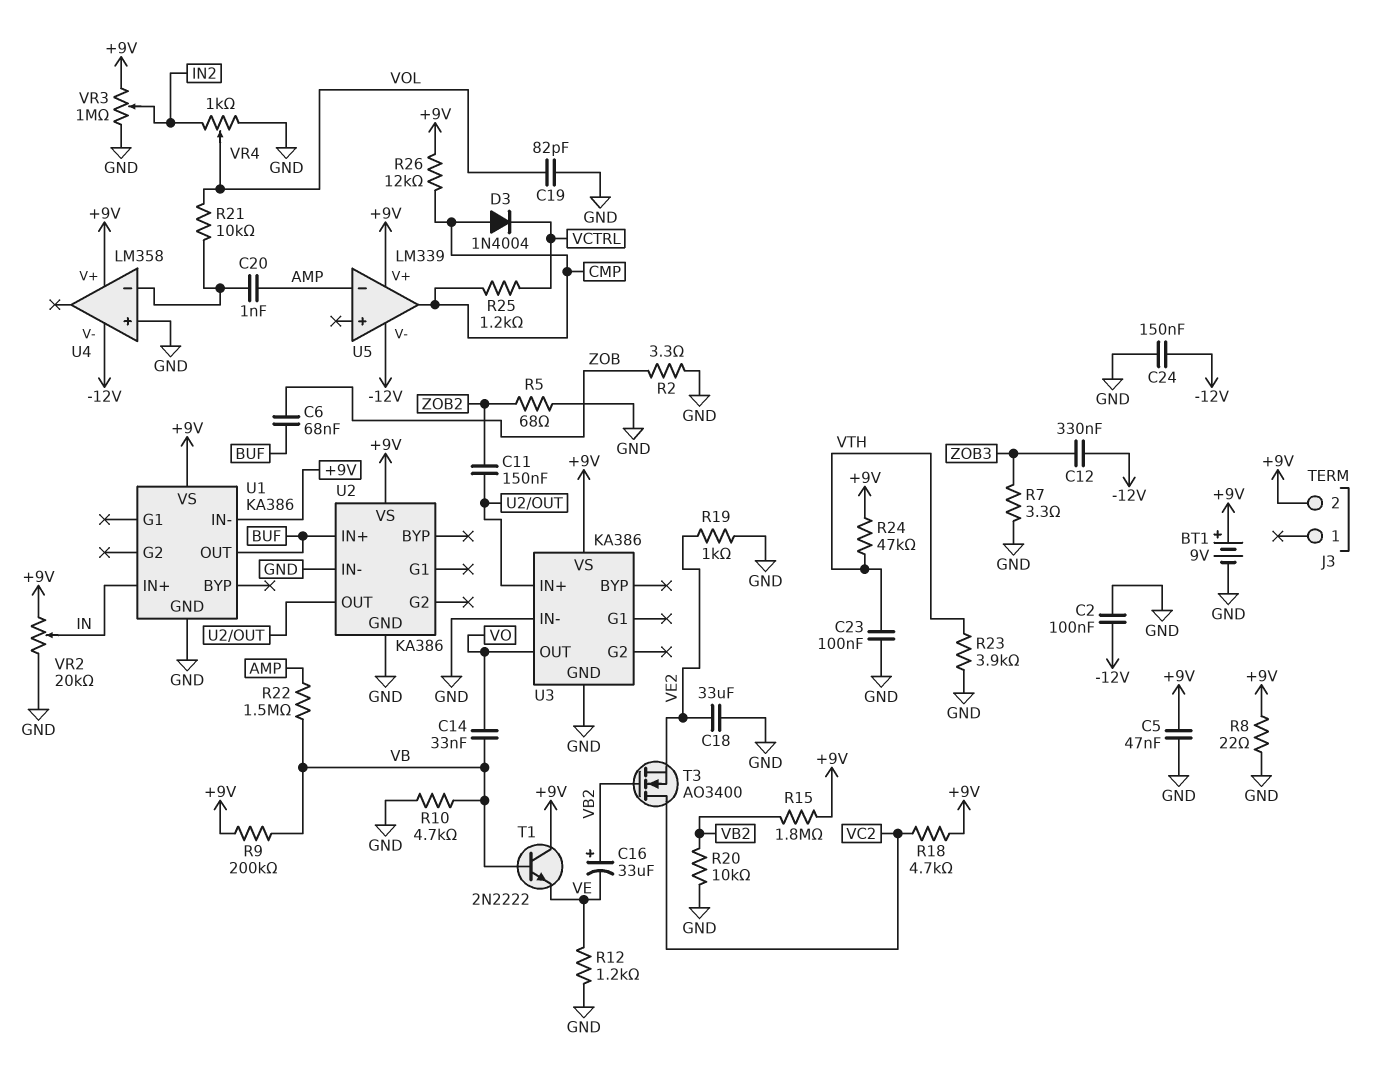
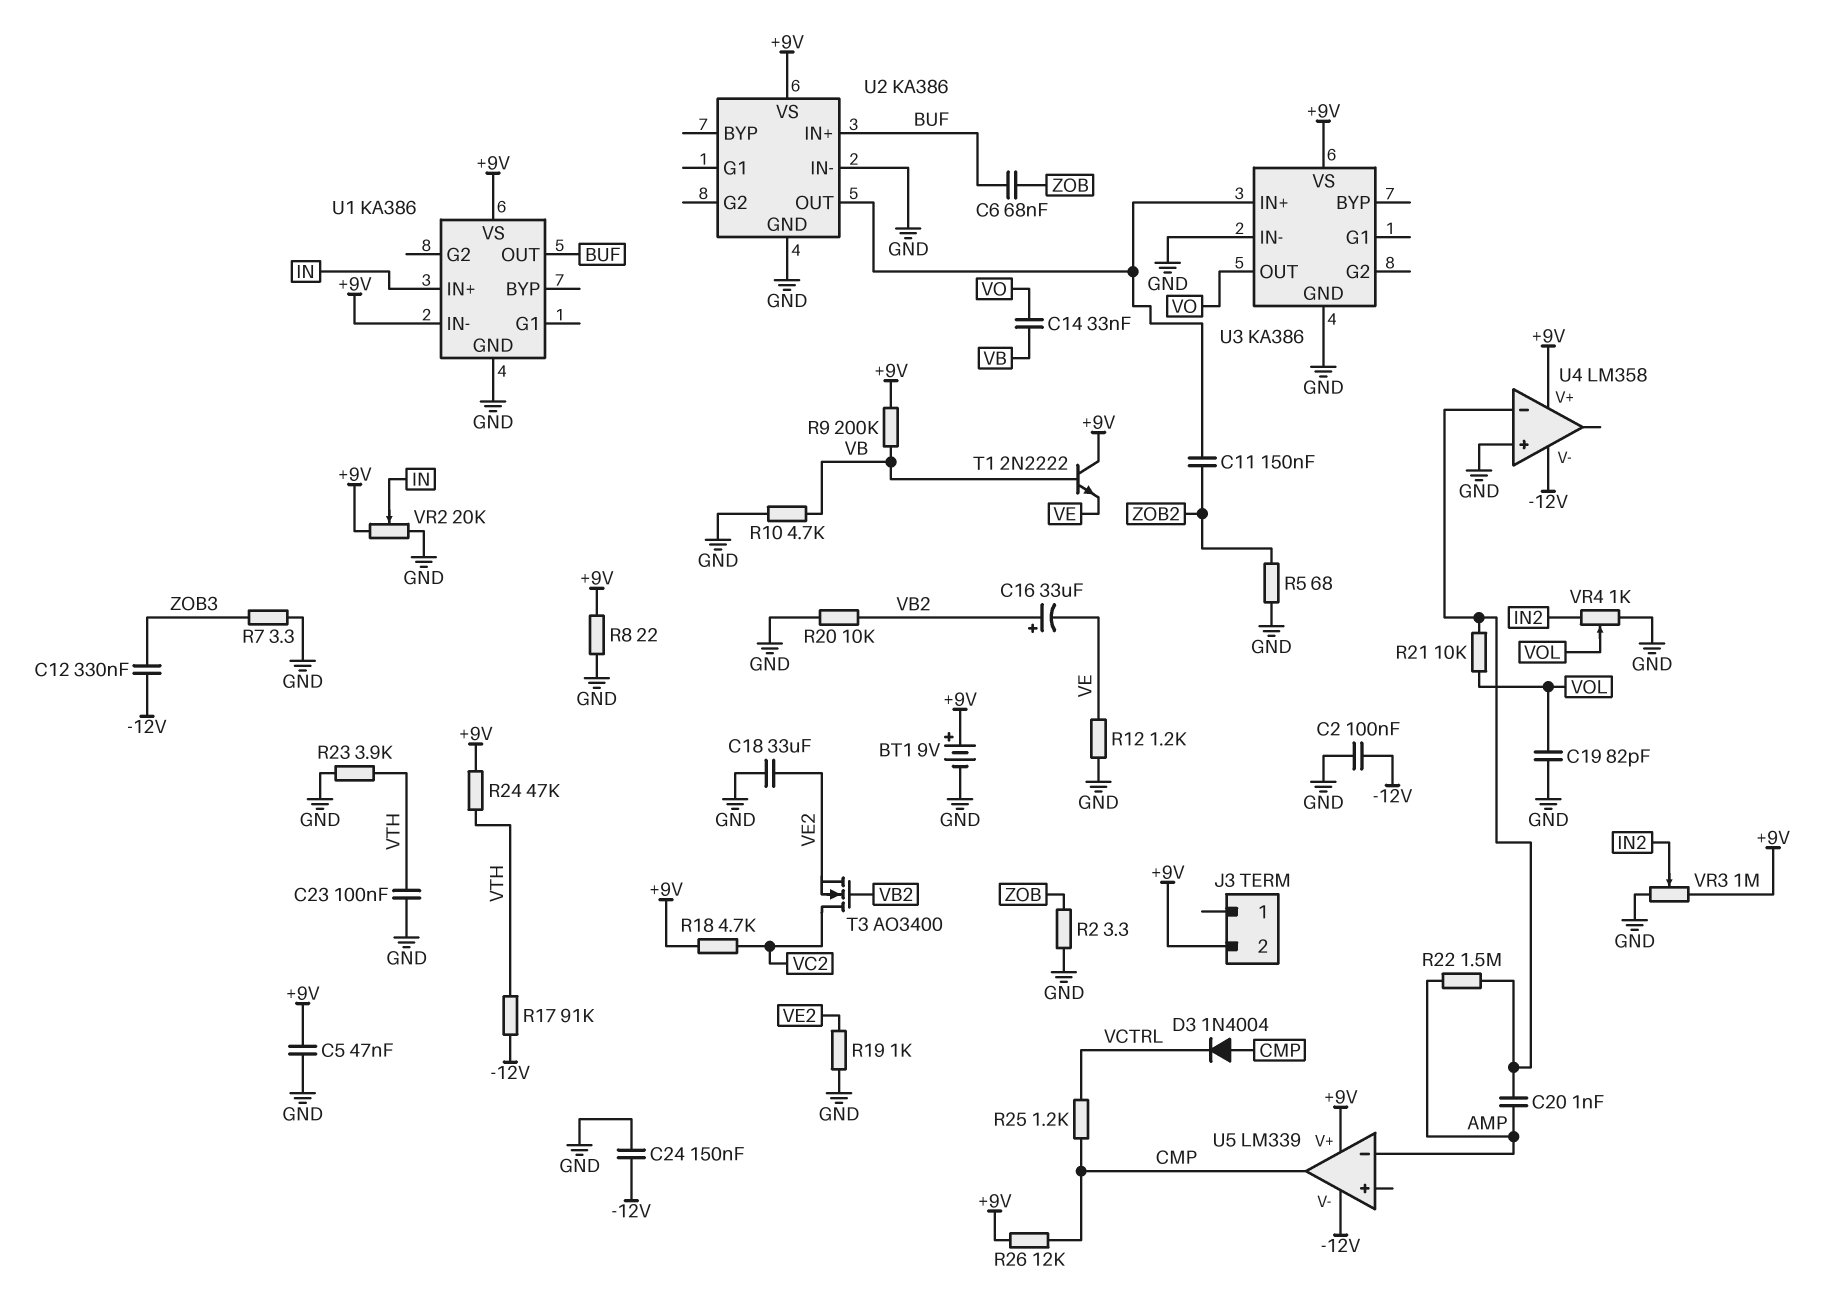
R15: 1.8M (+9V, VB2) -> none
R17: none -> 91k (-12V, VTH)
R22: 1.5M (AMP, VB) -> 1.5M (AMP, U4/in-)

